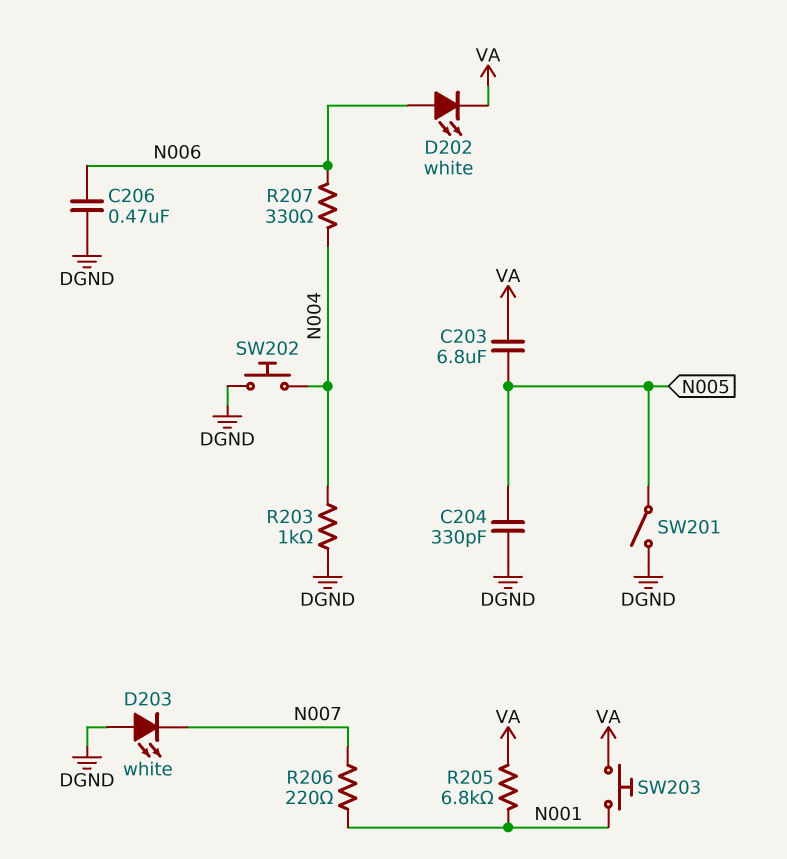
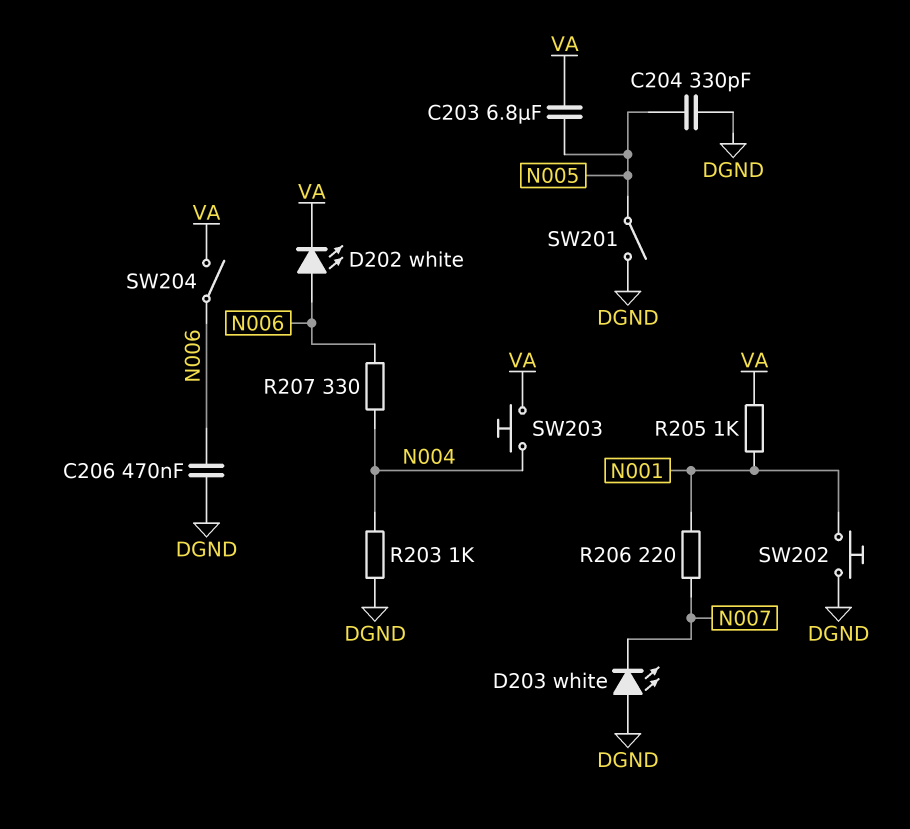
R205: 6.8k (N001, VA) -> 1k (N001, VA)
SW202: button (DGND, N004) -> button (DGND, N001)
SW203: button (N001, VA) -> button (N004, VA)
SW204: none -> switch (N006, VA)

